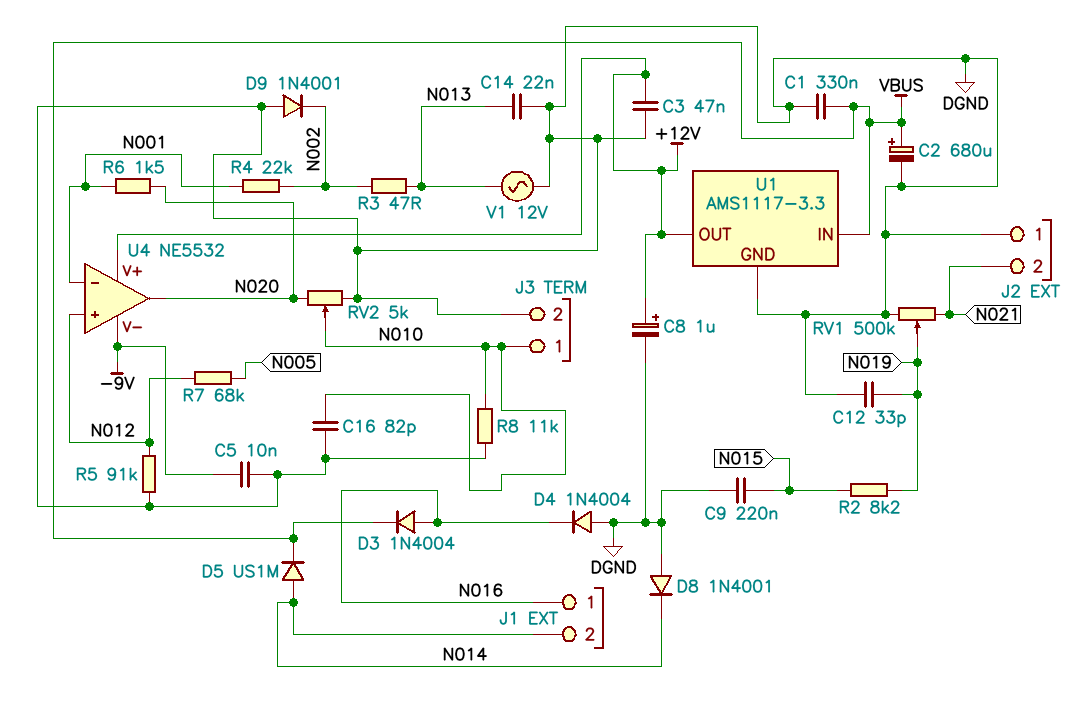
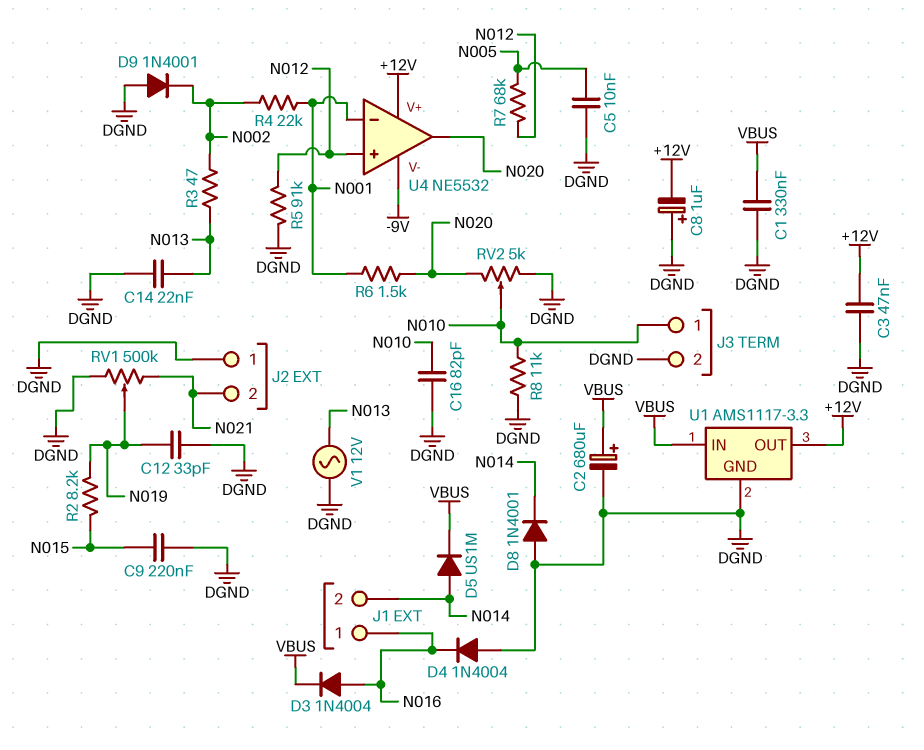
C5: 10nF (-9V, DGND) -> 10nF (DGND, N005)
C8: 1uF (plus +12V, minus DGND) -> 1uF (plus DGND, minus +12V)

